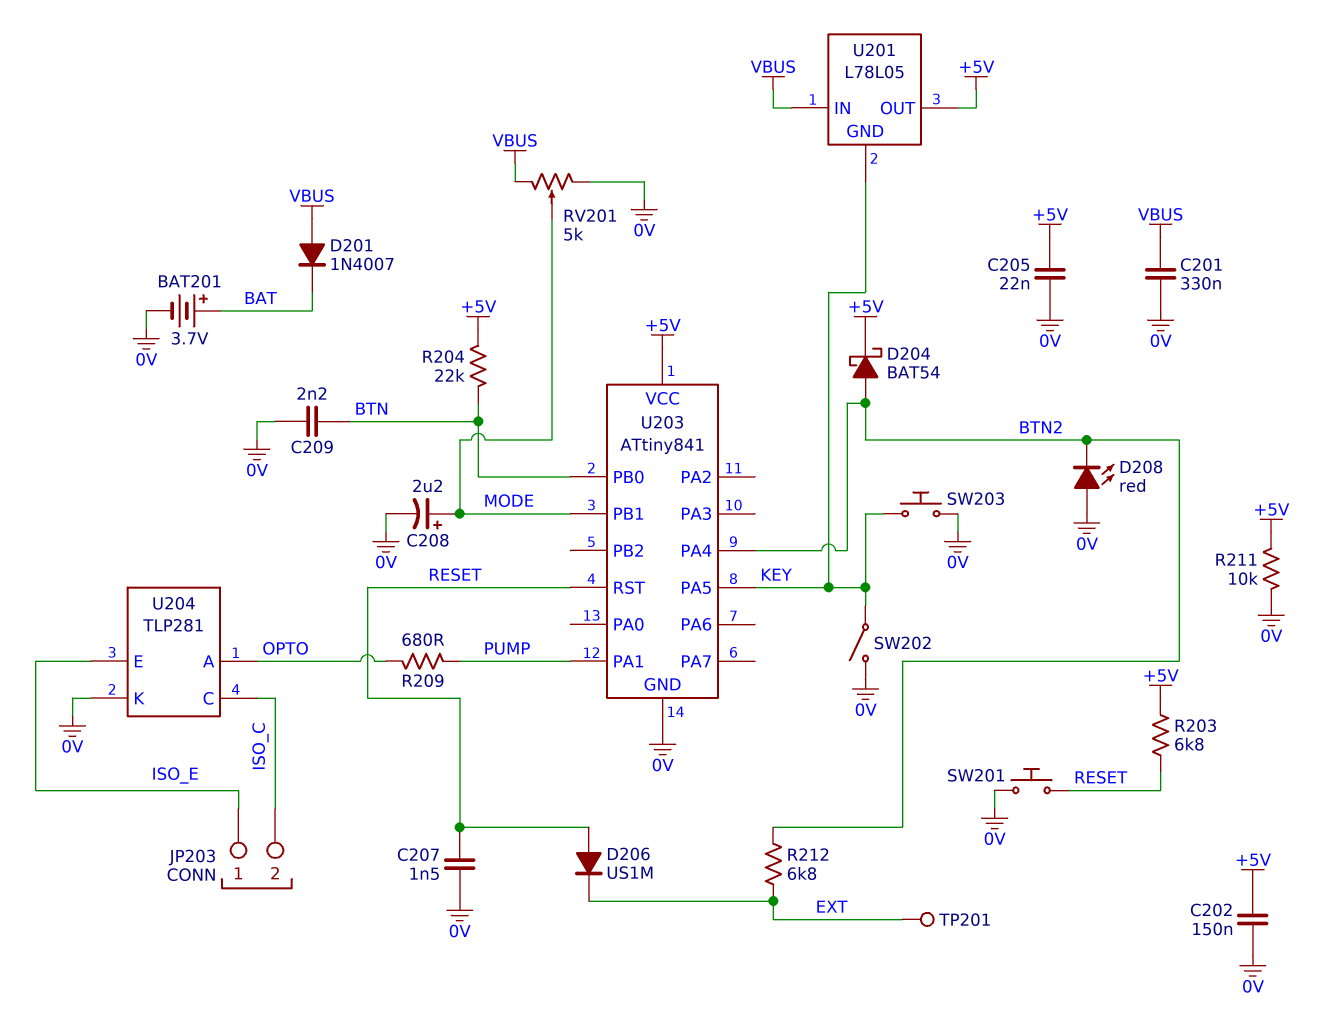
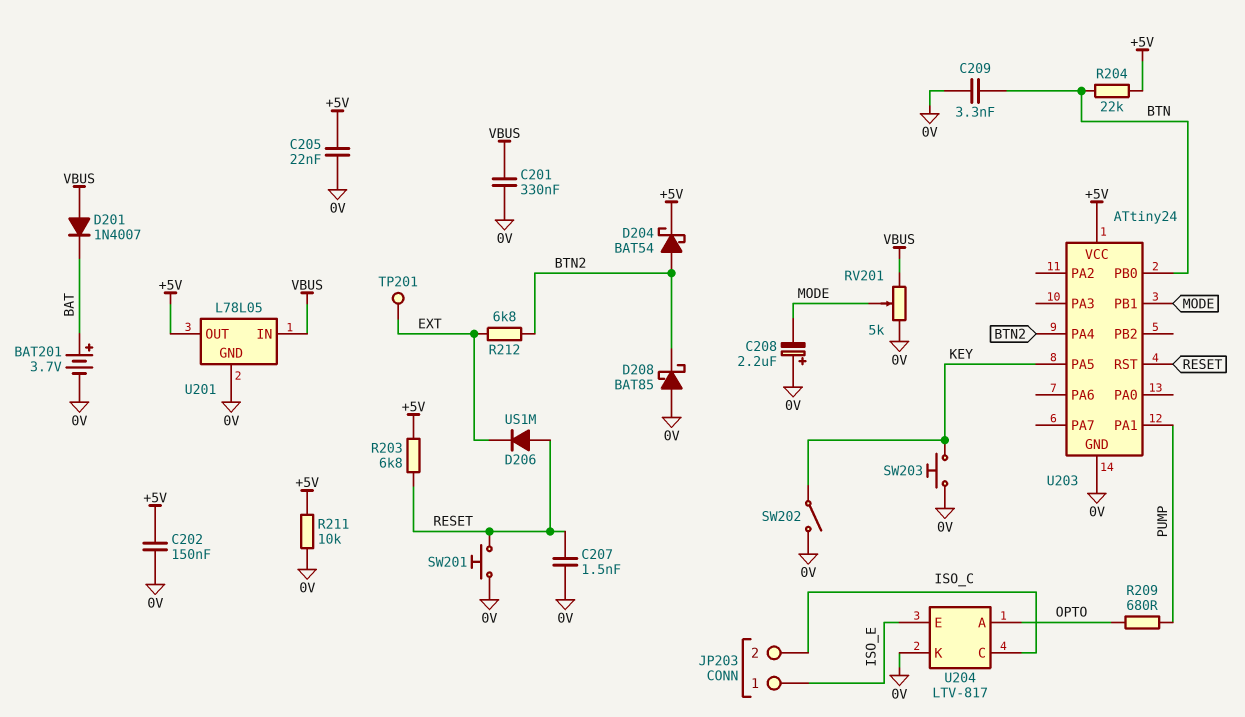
C208: 2.2uF (plus MODE, minus 0V) -> 2.2uF (plus 0V, minus MODE)
C209: 2.2nF (0V, BTN) -> 3.3nF (0V, BTN)
D208: LED red (A 0V, K BTN2) -> schottky BAT85 (A 0V, K BTN2)
U201 pin GND: KEY -> 0V
U203: ATtiny841 -> ATtiny24
U204: TLP281 -> LTV-817

